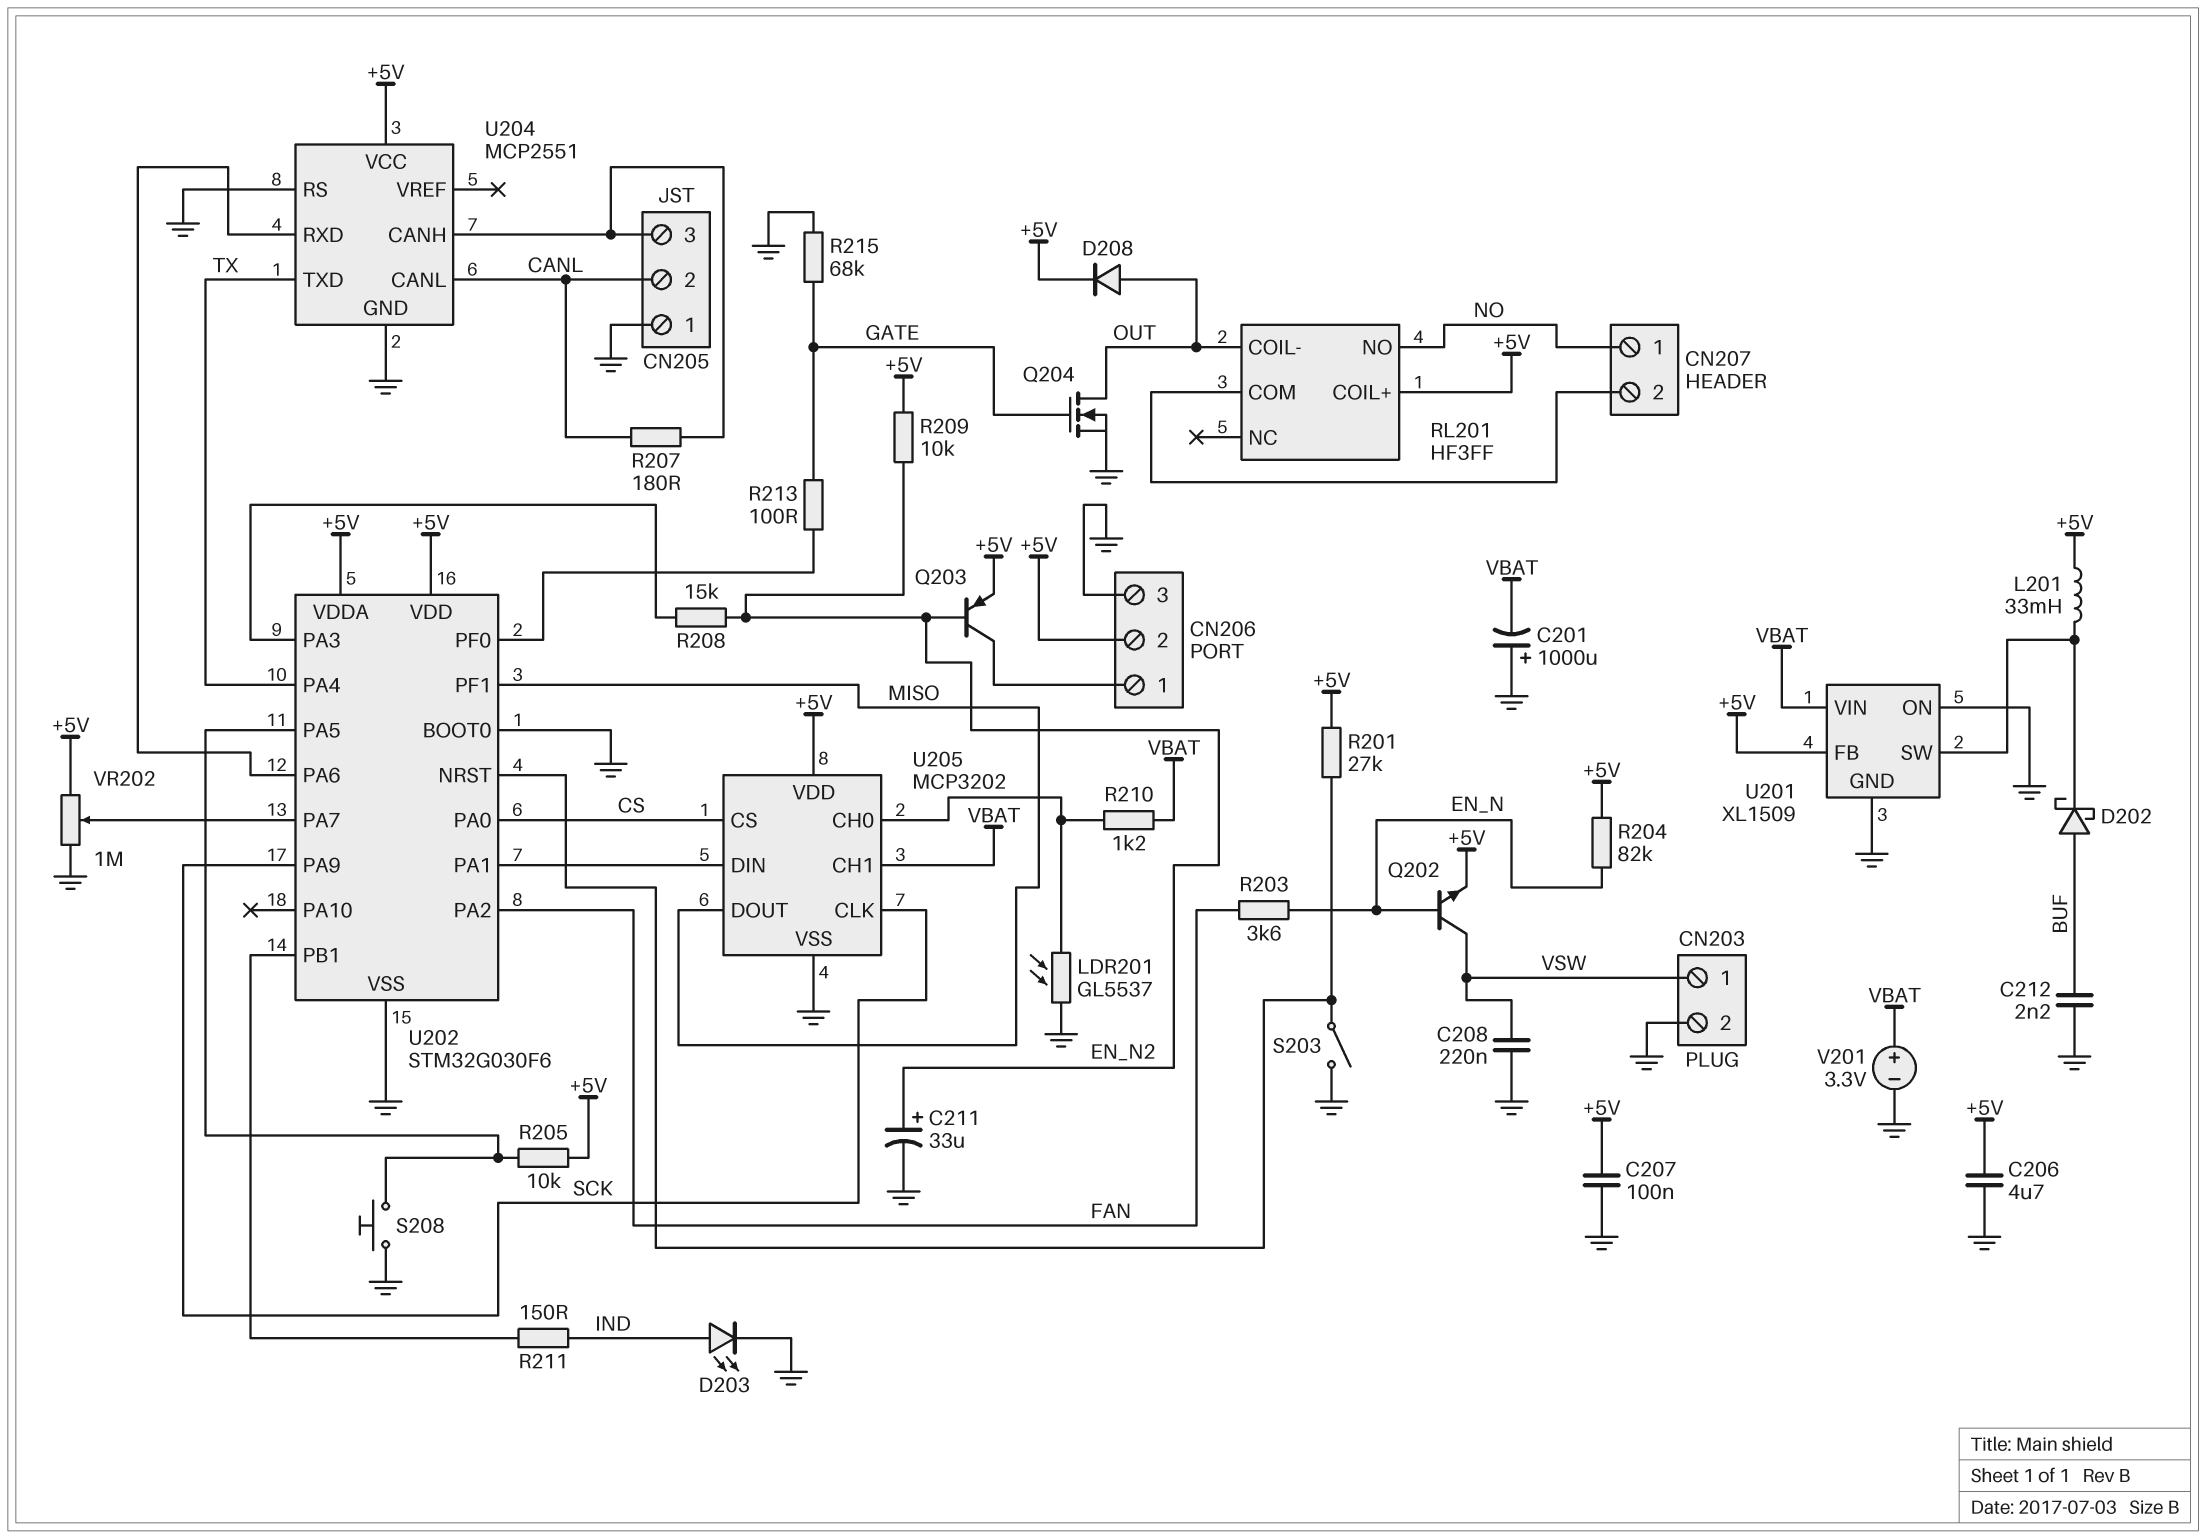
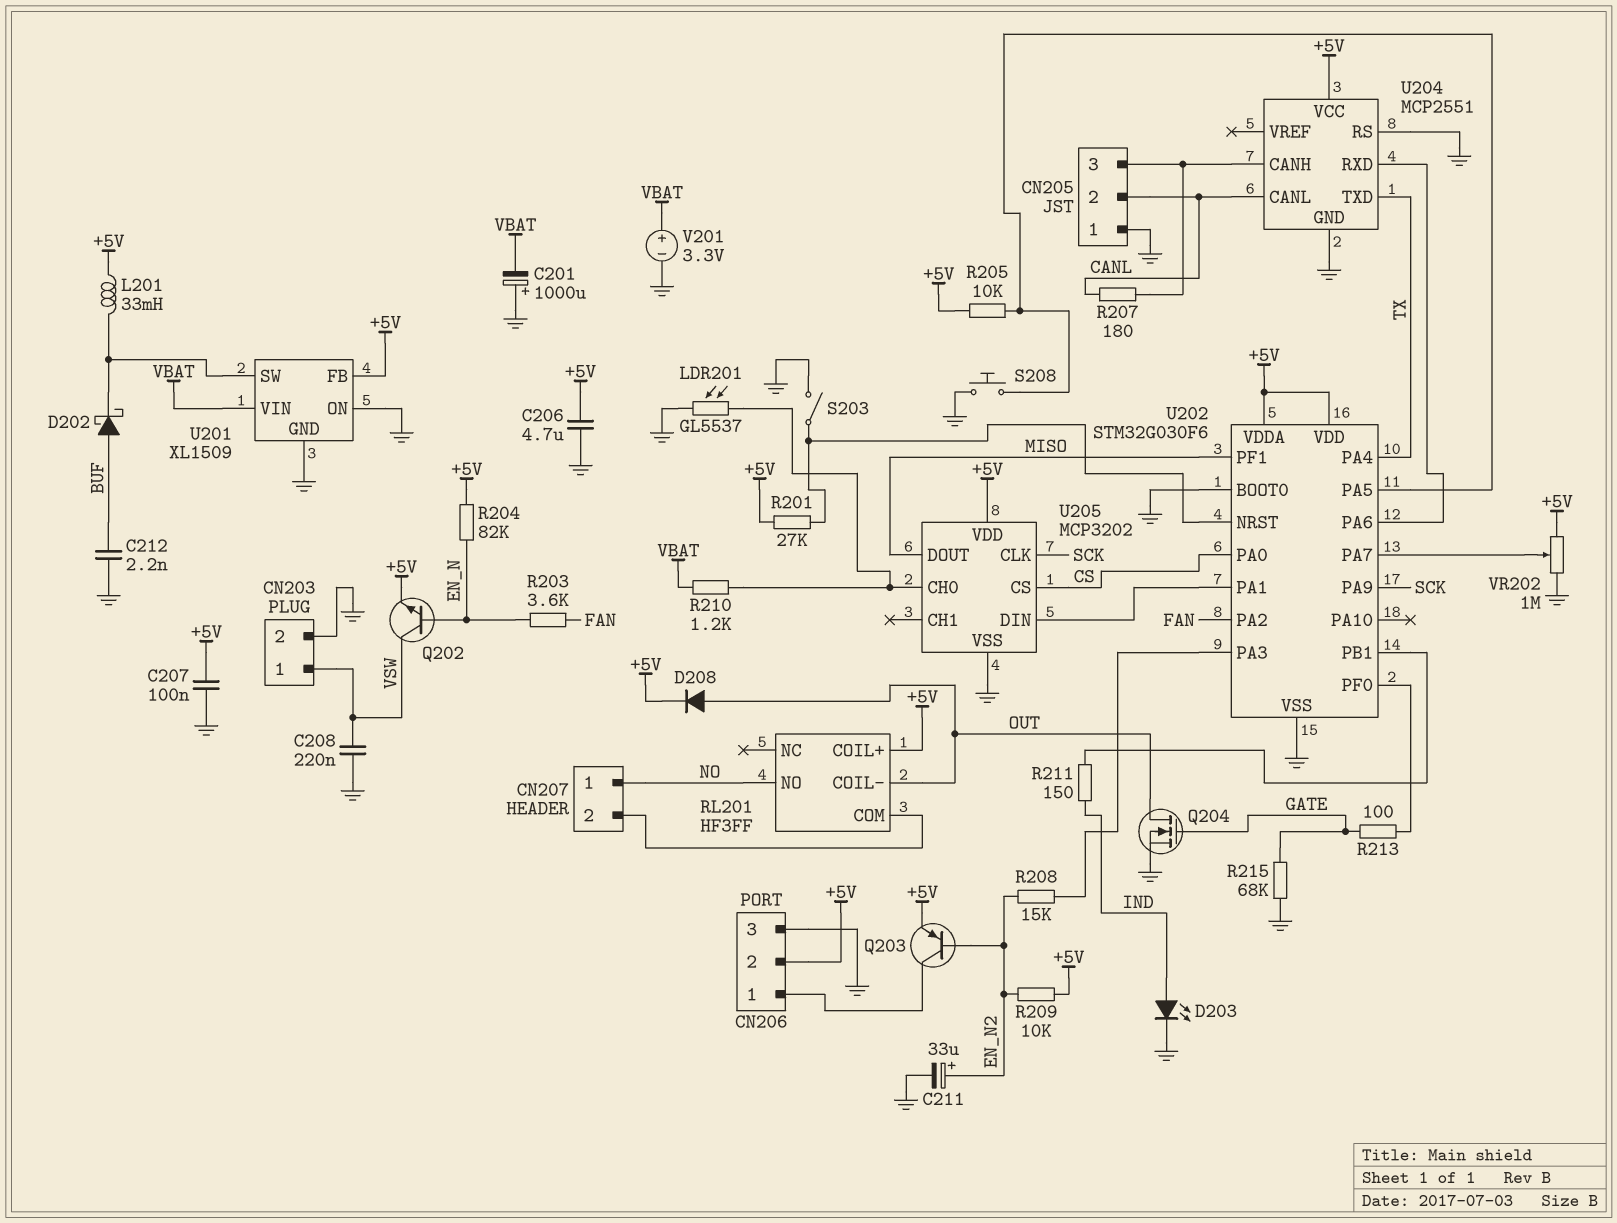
U205 pin CH1: VBAT -> none

